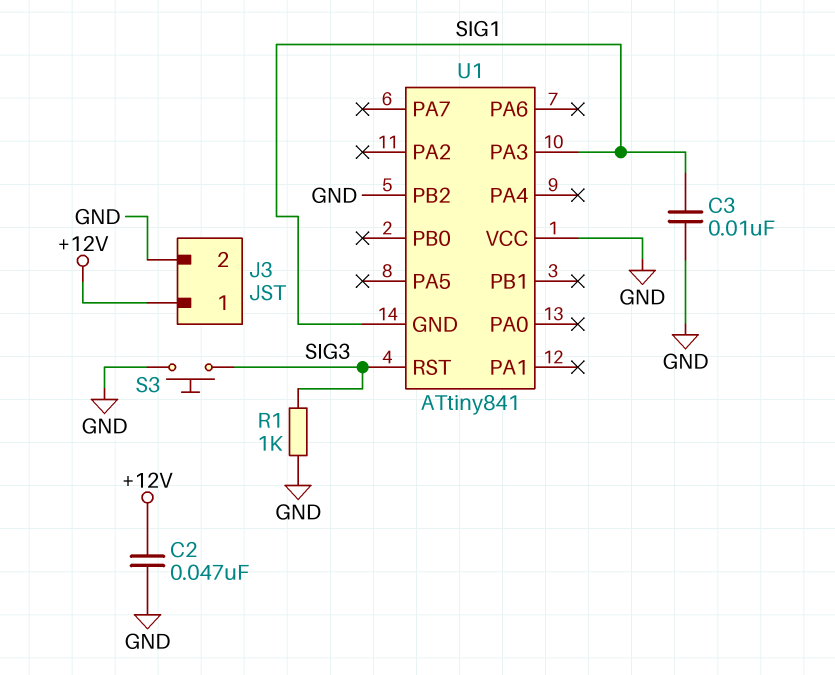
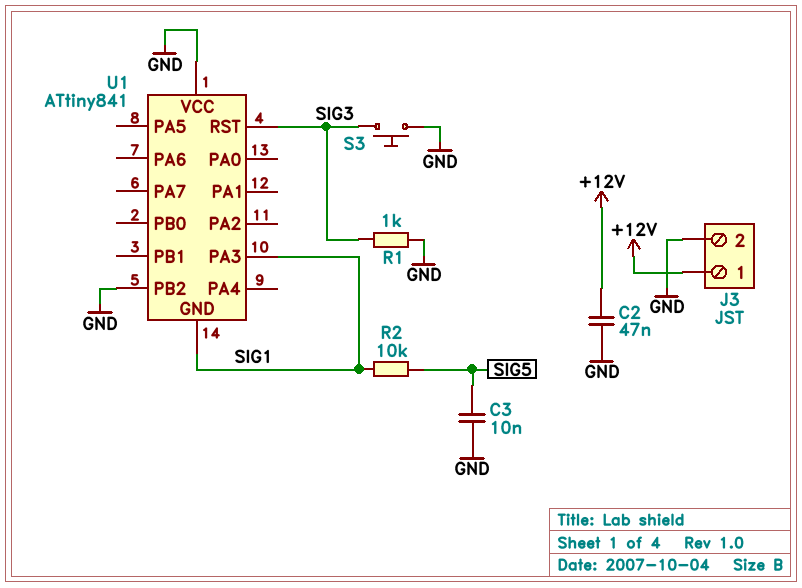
C3: 10nF (GND, SIG1) -> 10nF (GND, SIG5)
R2: none -> 10k (SIG1, SIG5)

